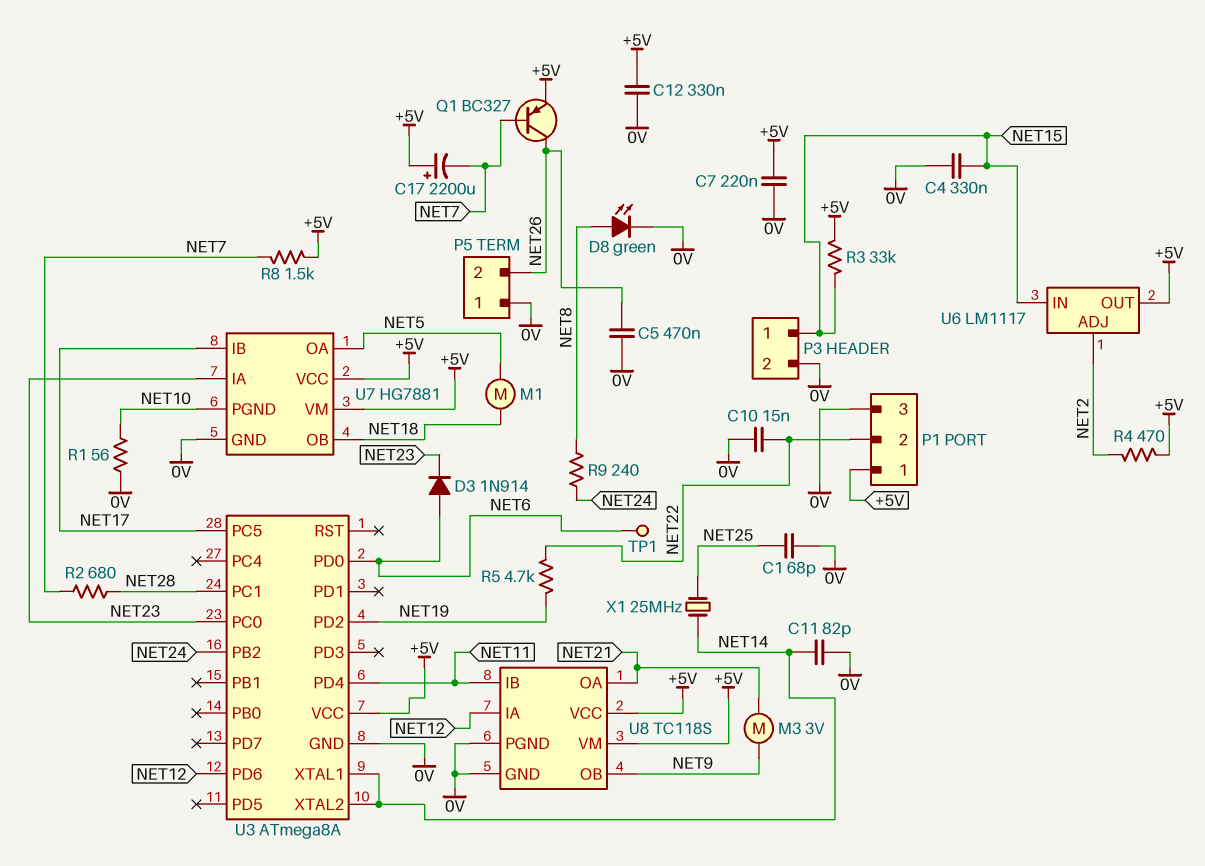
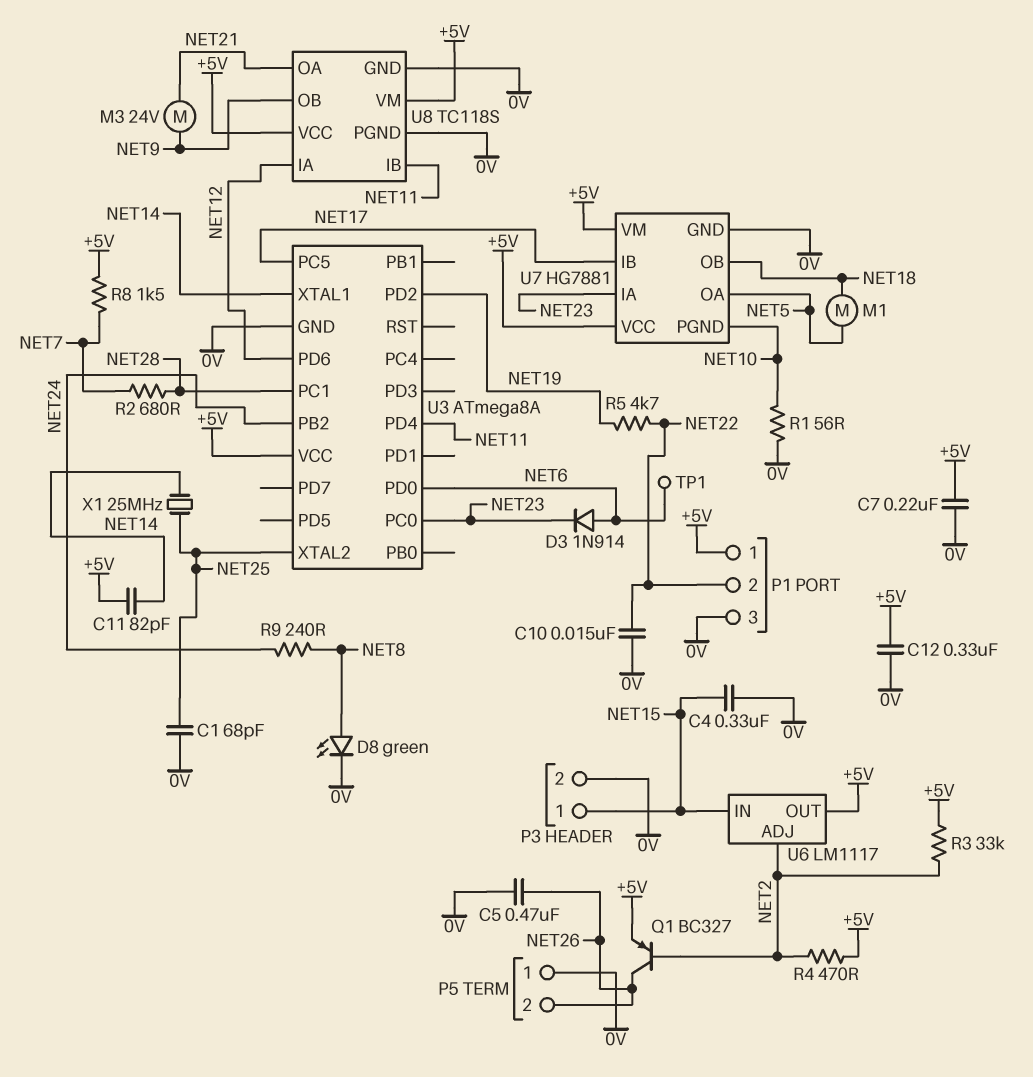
C11: 82pF (0V, NET14) -> 82pF (+5V, NET14)
C17: 2200uF (plus +5V, minus NET7) -> none
M3: motor 3V (NET9, NET21) -> motor 24V (NET9, NET21)
Q1: PNP BC327 (B NET7, C NET26, E +5V) -> PNP BC327 (B NET2, C NET26, E +5V)
R3: 33k (+5V, NET15) -> 33k (+5V, NET2)
U3 pin XTAL2: NET14 -> NET25

